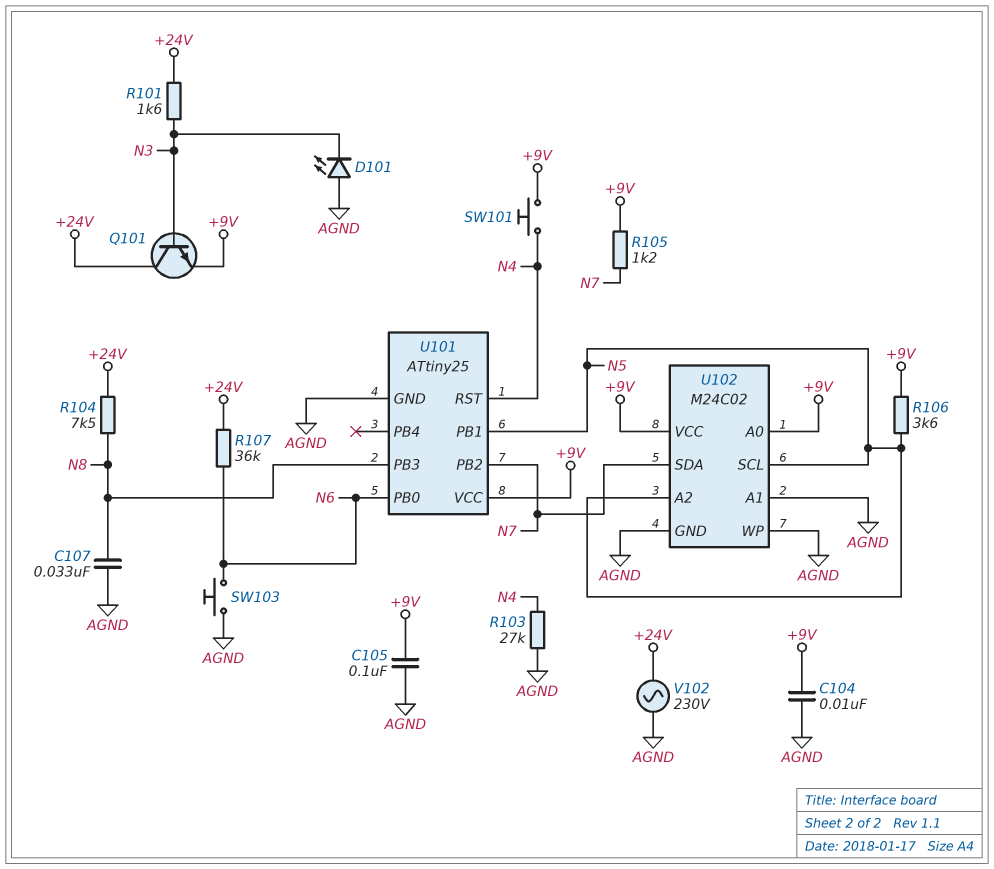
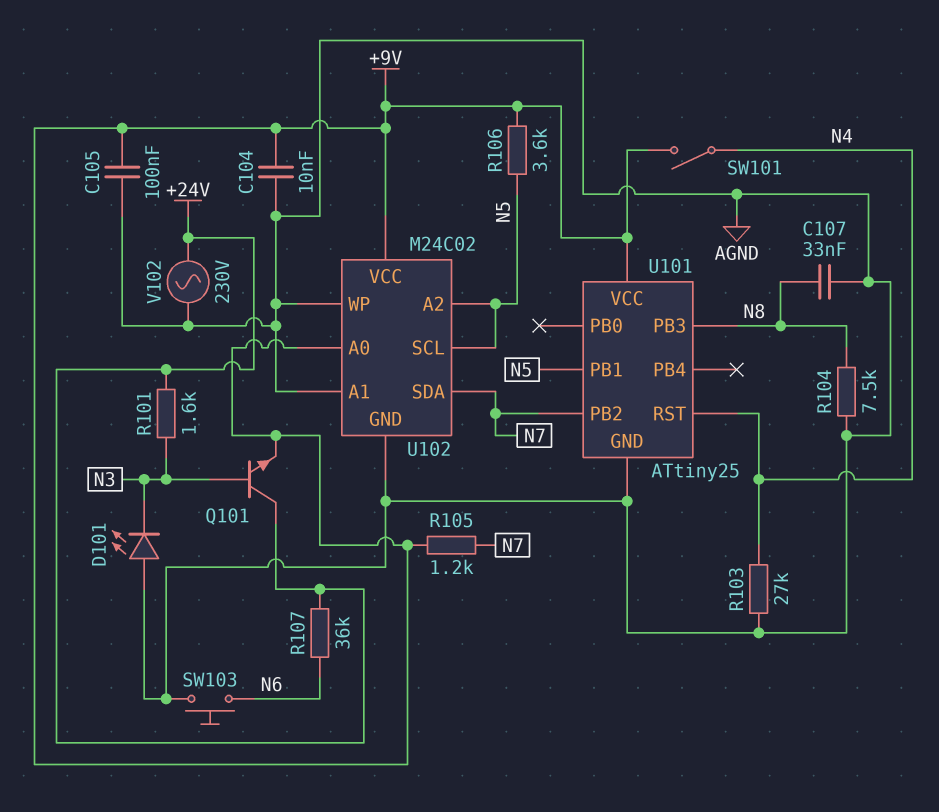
R104: 7.5k (+24V, N8) -> 7.5k (AGND, N8)
SW101: button (+9V, N4) -> switch (+9V, N4)
U101 pin PB0: N6 -> none

